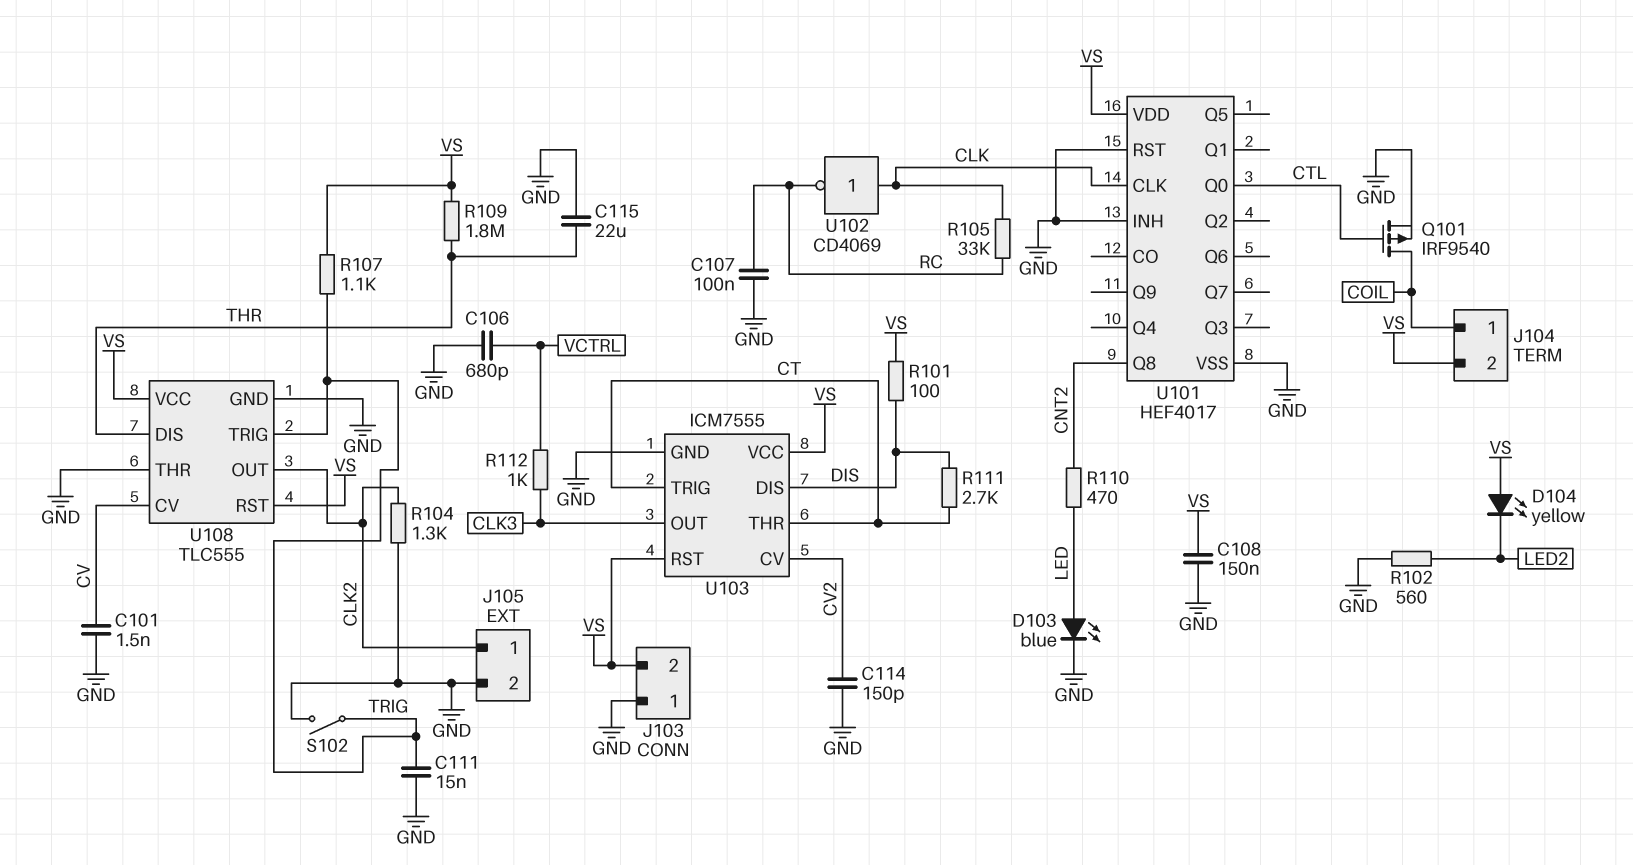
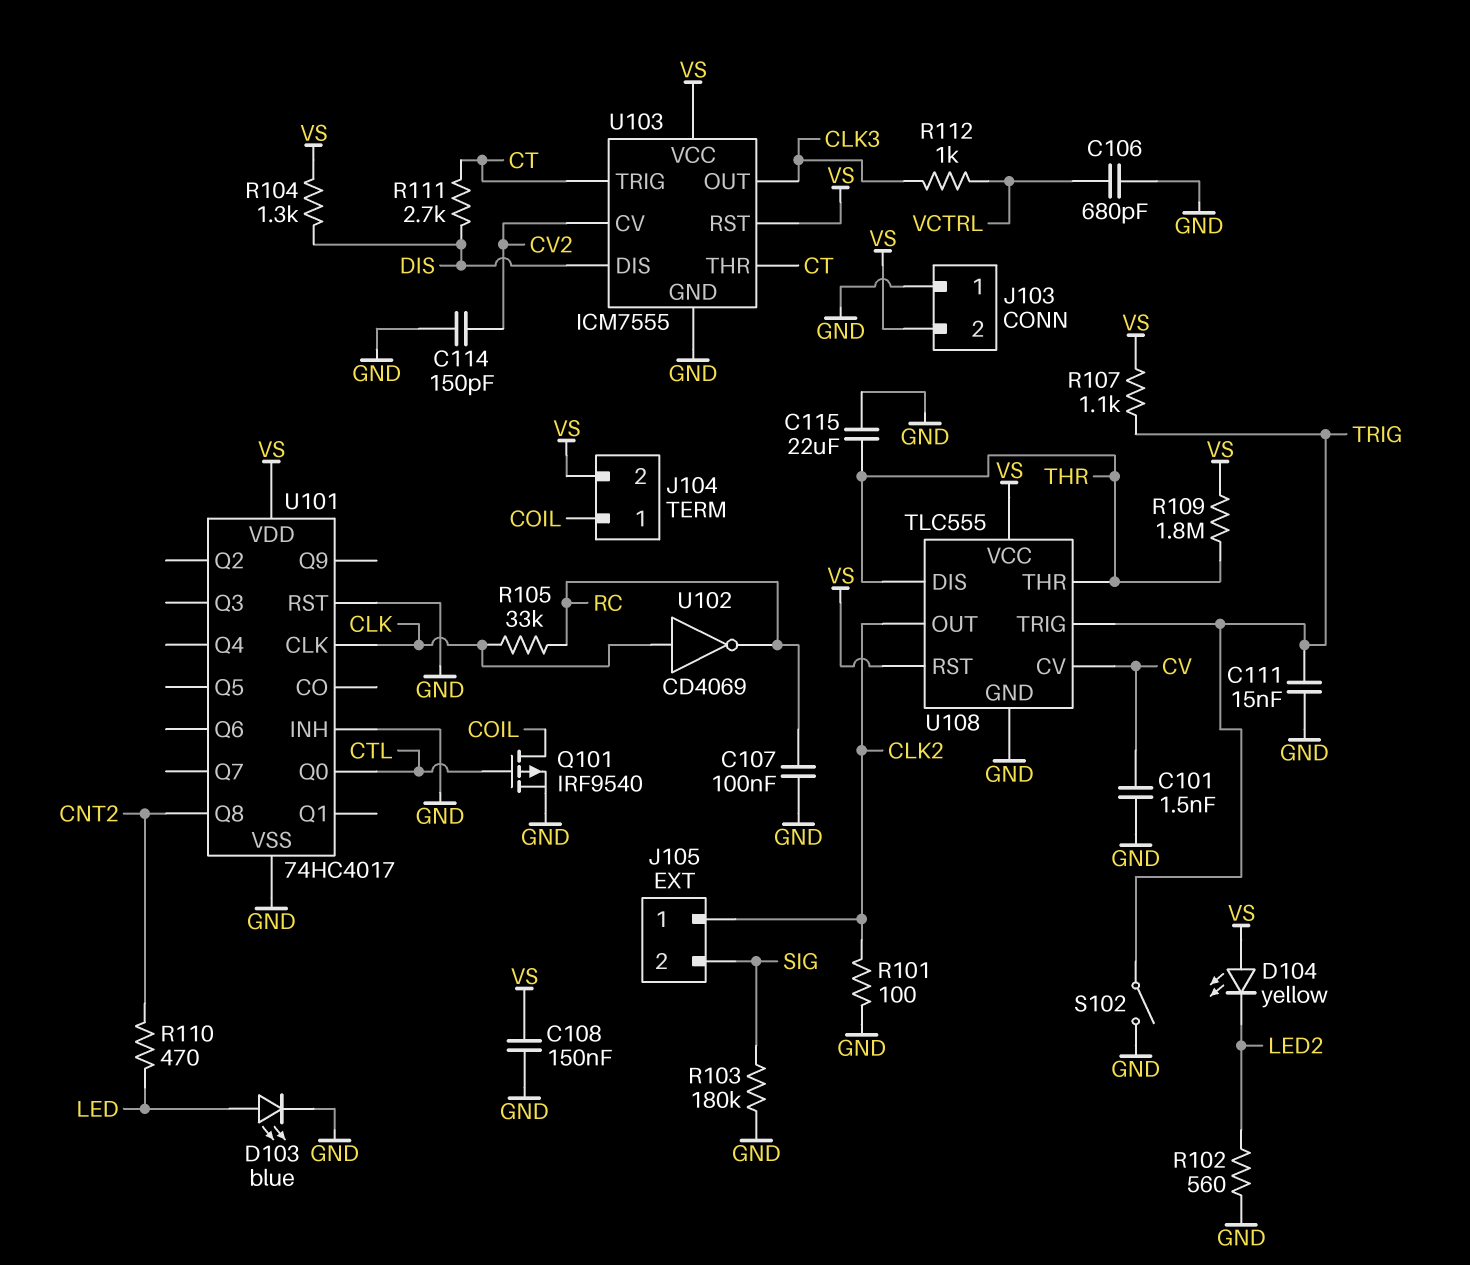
J105 pin 2: GND -> SIG
R101: 100 (DIS, VS) -> 100 (CLK2, GND)
R103: none -> 180k (GND, SIG)
R104: 1.3k (CLK2, GND) -> 1.3k (DIS, VS)
U101: HEF4017 -> 74HC4017
U108 pin THR: GND -> THR

